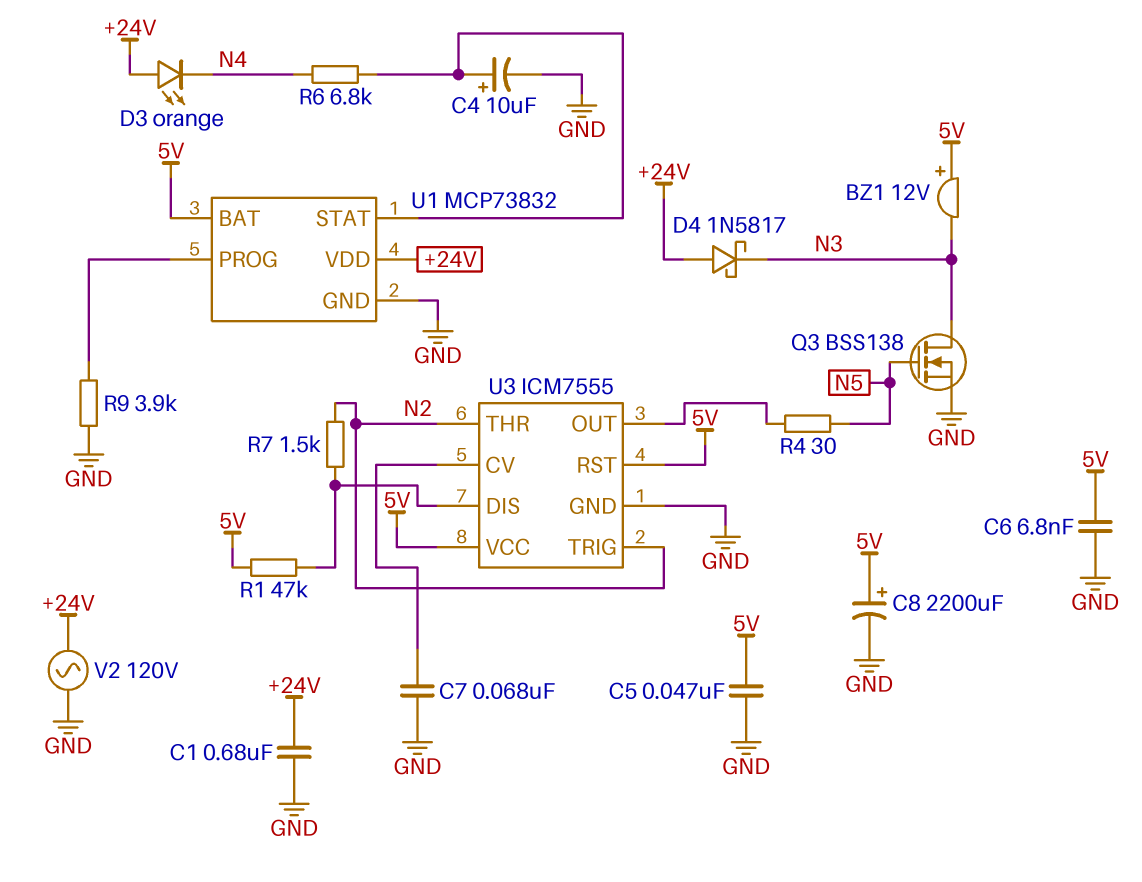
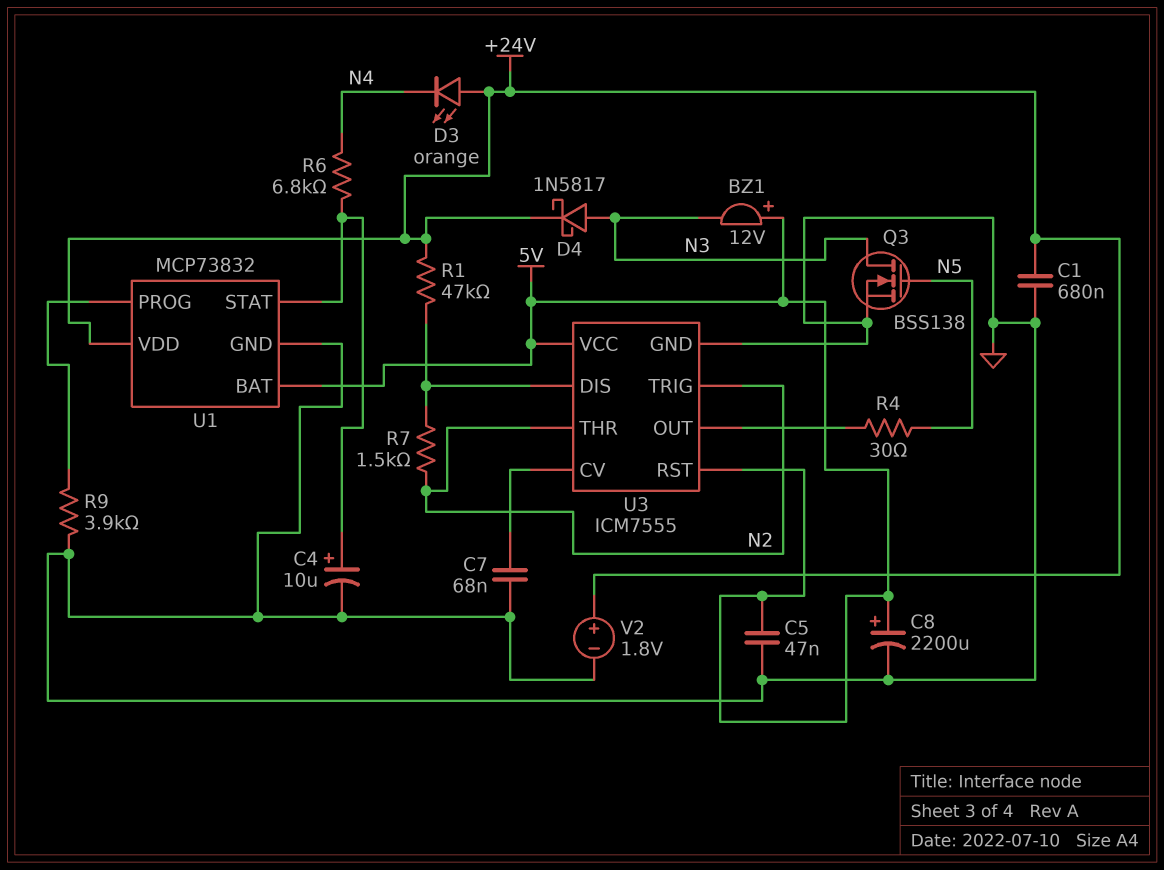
C6: 6.8nF (5V, GND) -> none
D4: schottky 1N5817 (A +24V, K N3) -> schottky 1N5817 (A N3, K +24V)
R1: 47k (5V, U3/DIS) -> 47k (+24V, U3/DIS)
V2: AC 120V (+24V, GND) -> 1.8V (plus +24V, minus GND)

